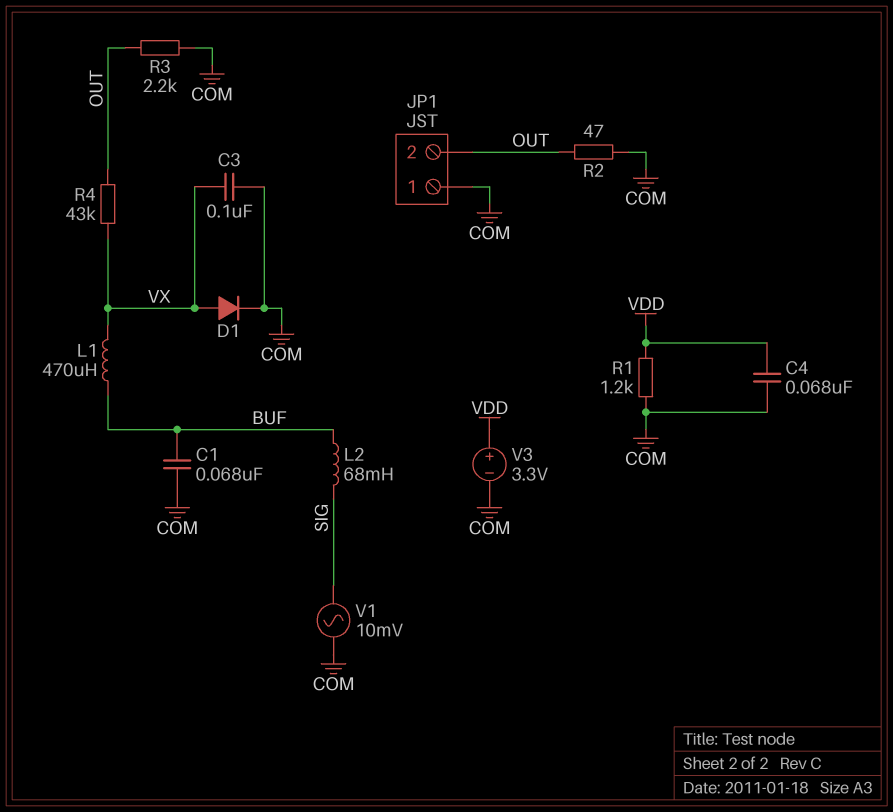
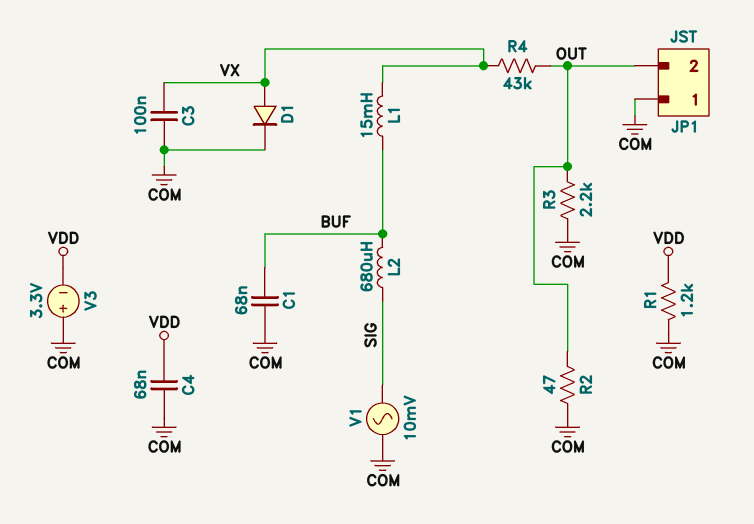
L1: 470uH (BUF, VX) -> 15mH (BUF, VX)
L2: 68mH (BUF, SIG) -> 680uH (BUF, SIG)
V3: 3.3V (plus VDD, minus COM) -> 3.3V (plus COM, minus VDD)

